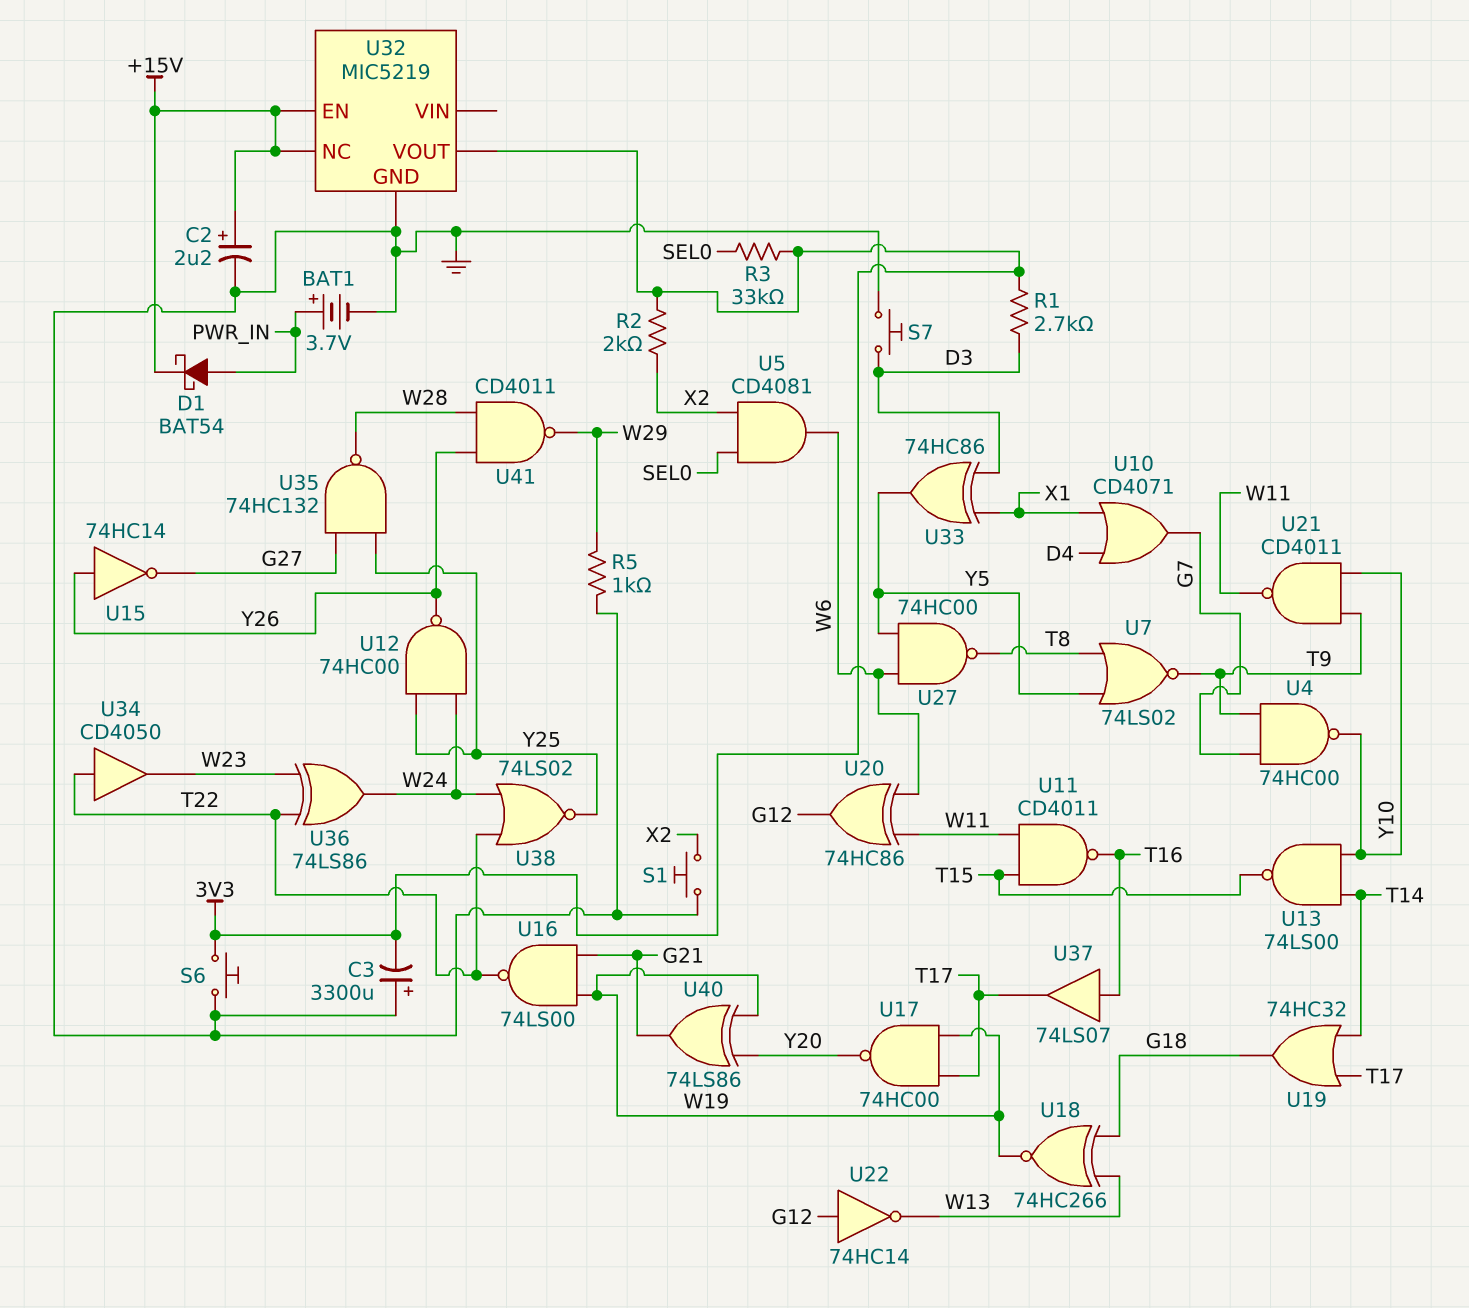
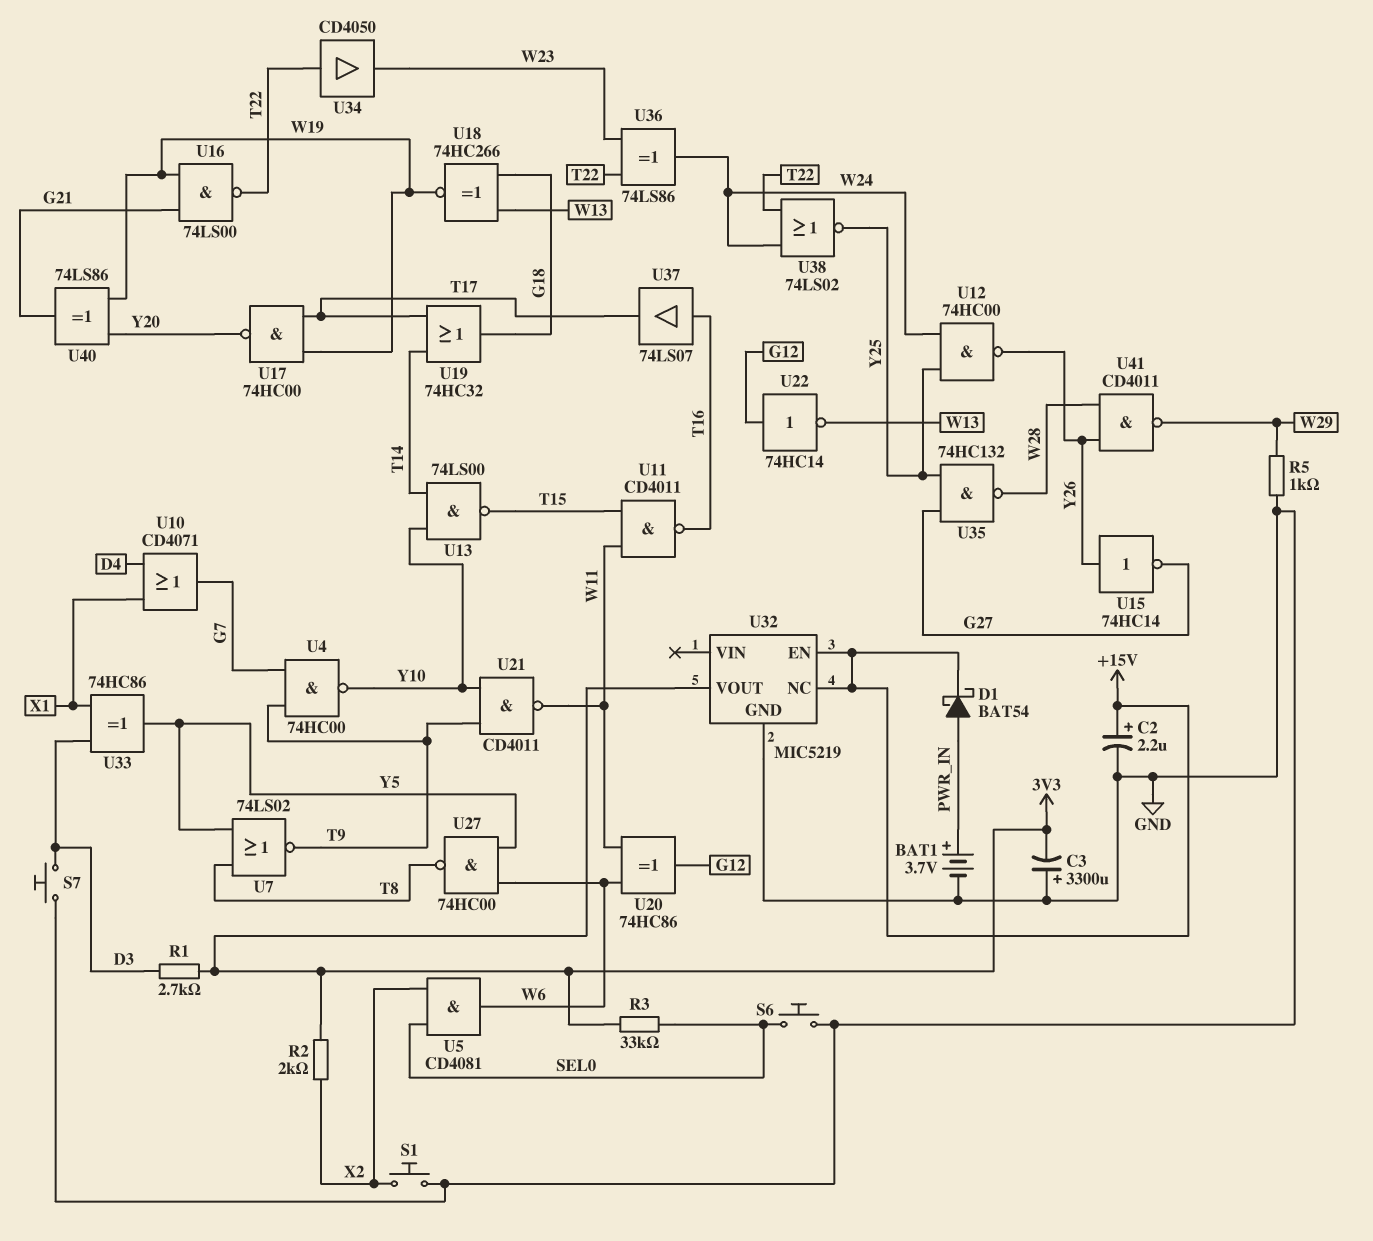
S6: button (3V3, GND) -> button (GND, SEL0)

